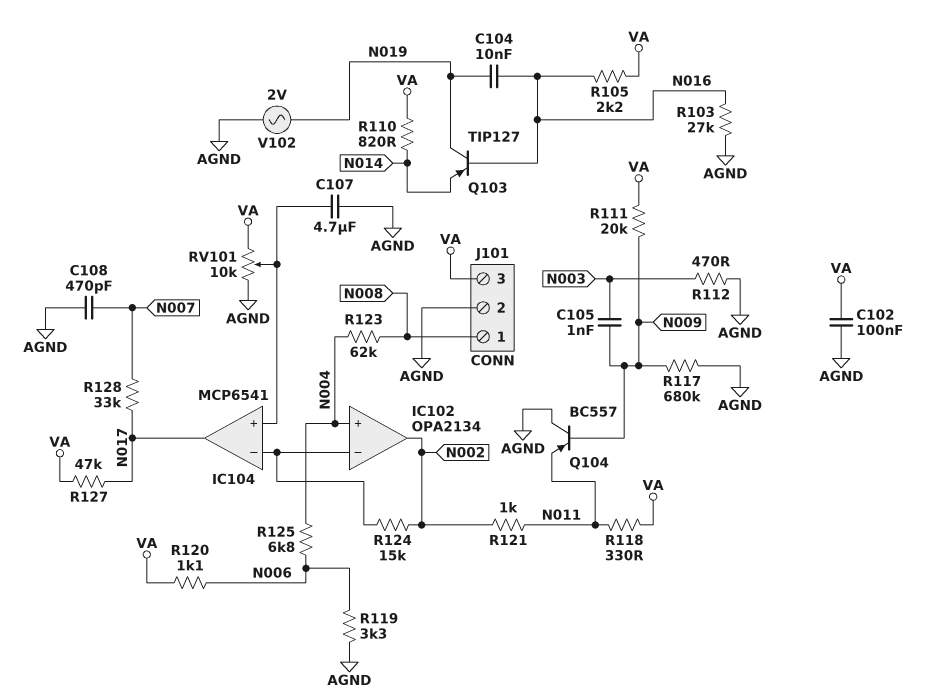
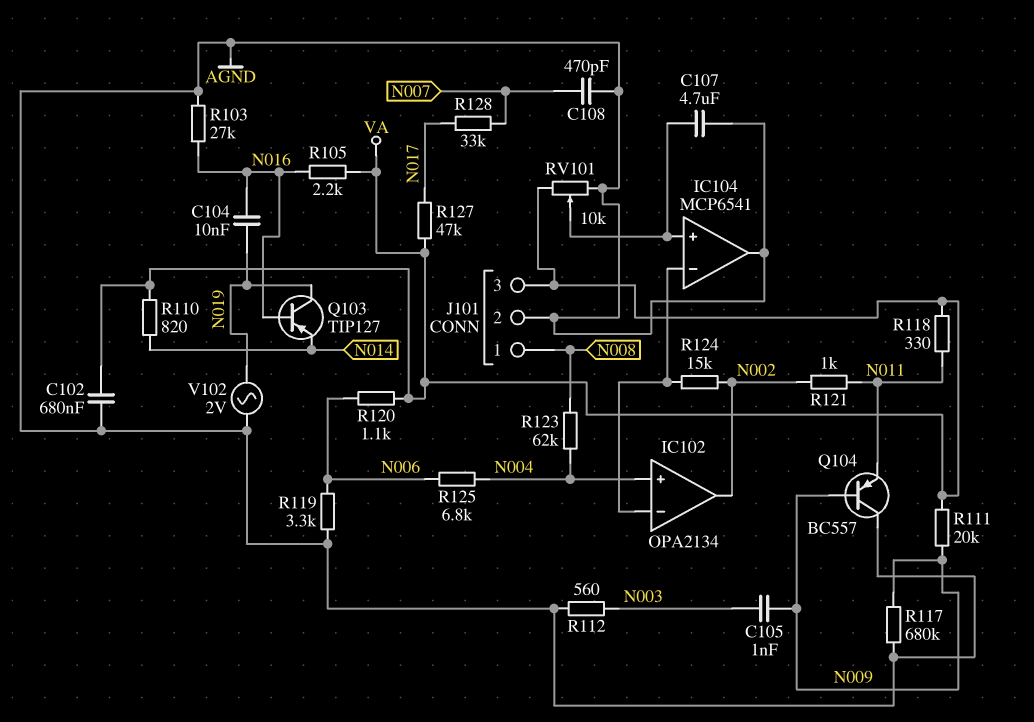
C102: 100nF (AGND, VA) -> 680nF (AGND, VA)
IC104 pin out: N017 -> AGND
R112: 470 (AGND, N003) -> 560 (AGND, N003)

